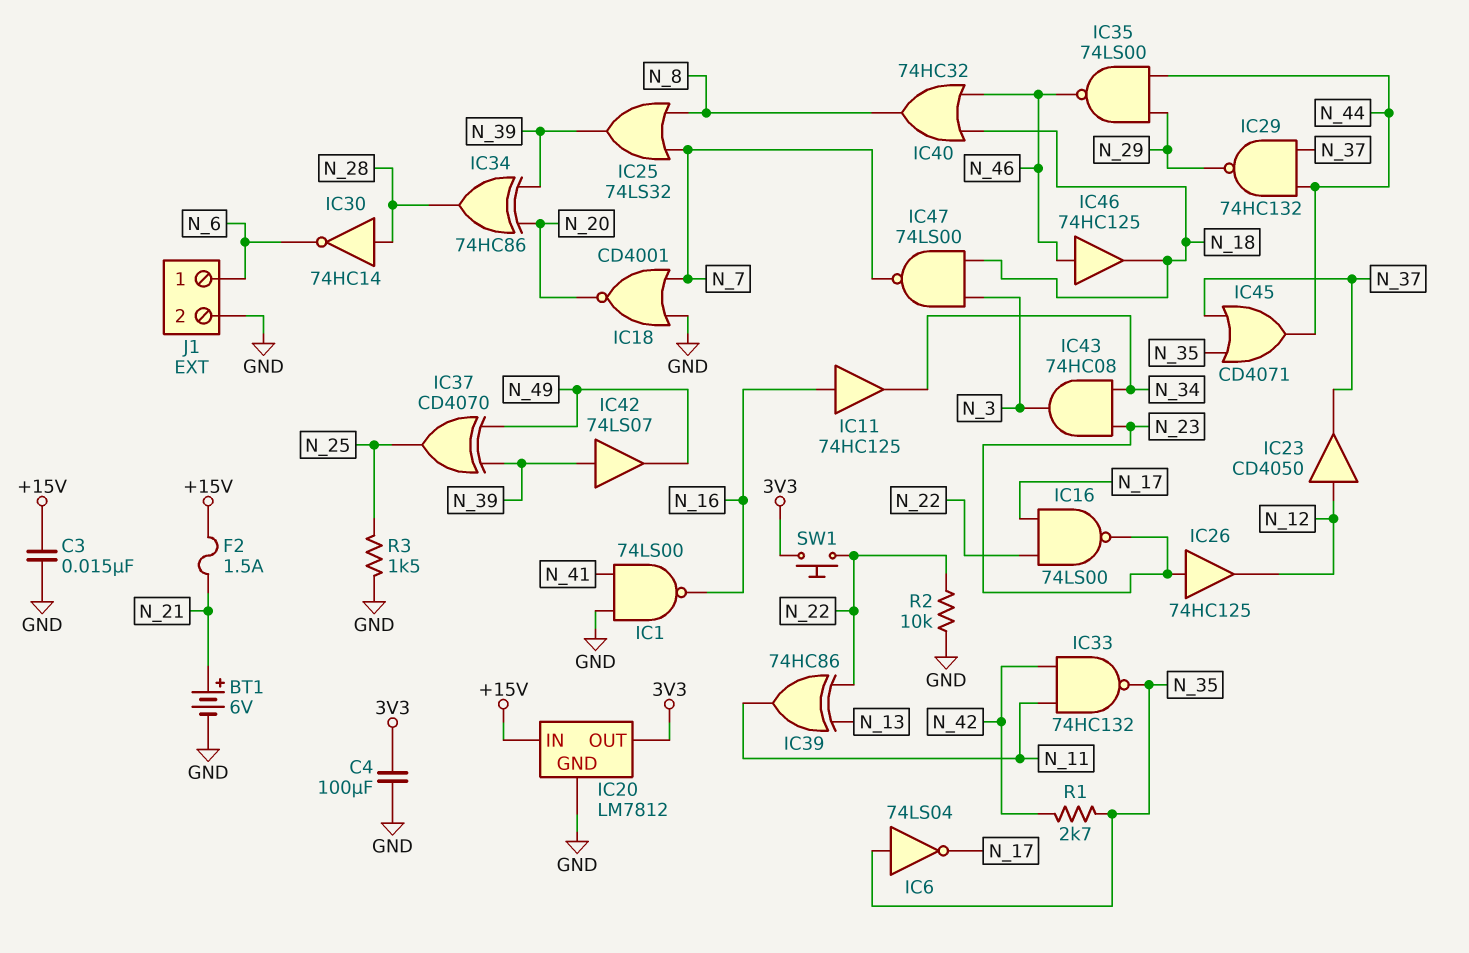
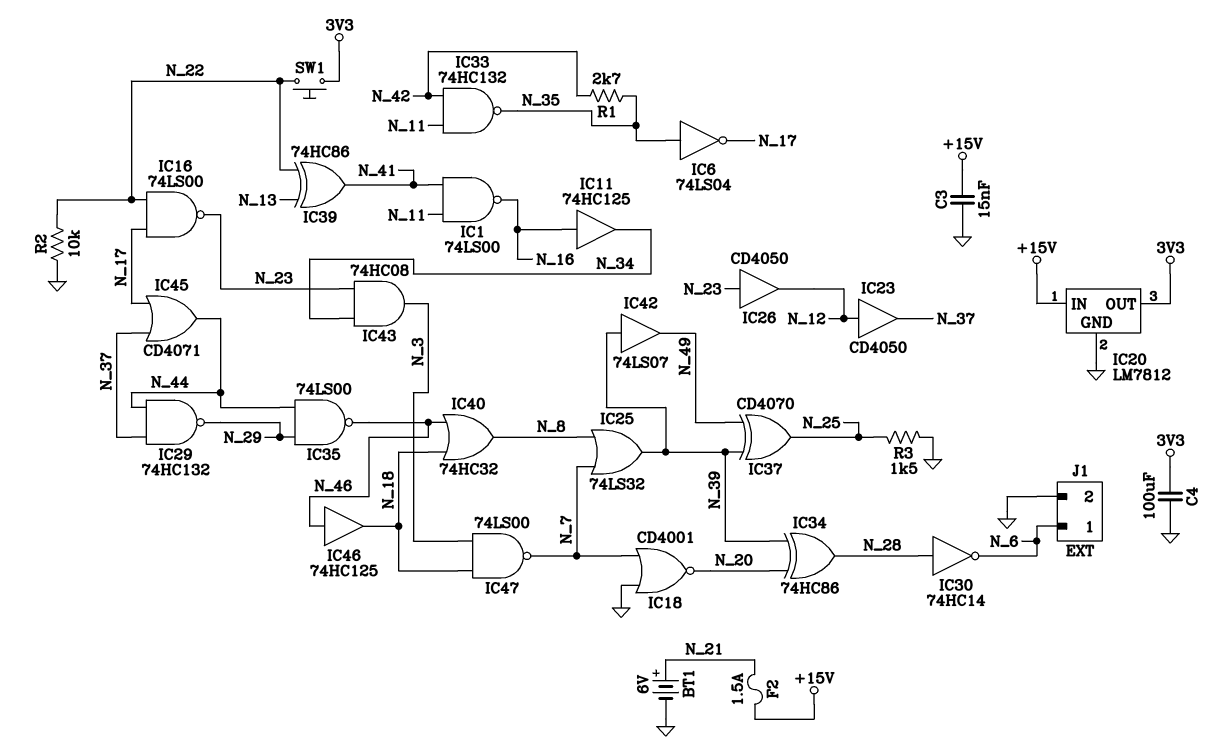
IC1: NAND 74LS00 (in GND, in N_41, out N_16) -> NAND 74LS00 (in N_11, in N_41, out N_16)
IC26: buffer 74HC125 (in N_23, out N_12) -> buffer CD4050 (in N_23, out N_12)
IC39: XOR 74HC86 (in N_13, in N_22, out N_11) -> XOR 74HC86 (in N_13, in N_22, out N_41)
IC45: OR CD4071 (in N_35, in N_37, out N_44) -> OR CD4071 (in N_17, in N_37, out N_44)

